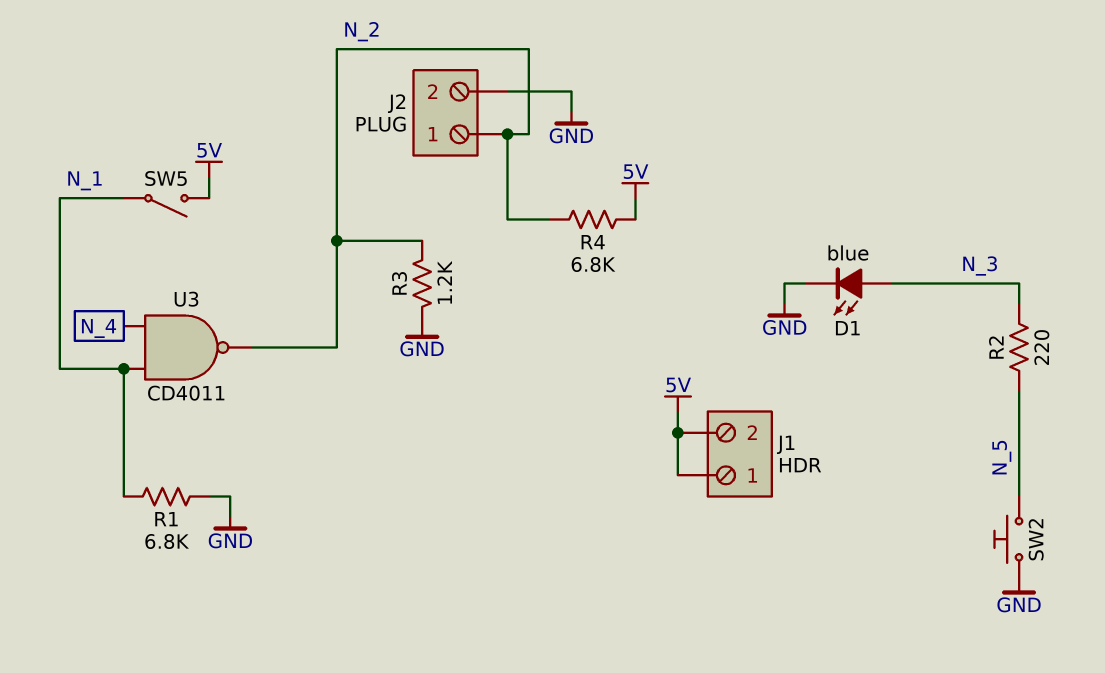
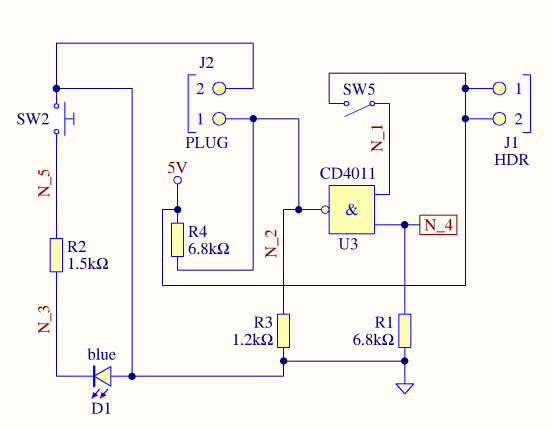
D1: LED blue (A N_3, K GND) -> LED blue (A GND, K N_3)
R1: 6.8k (GND, N_1) -> 6.8k (GND, N_4)
R2: 220 (N_3, N_5) -> 1.5k (N_3, N_5)

